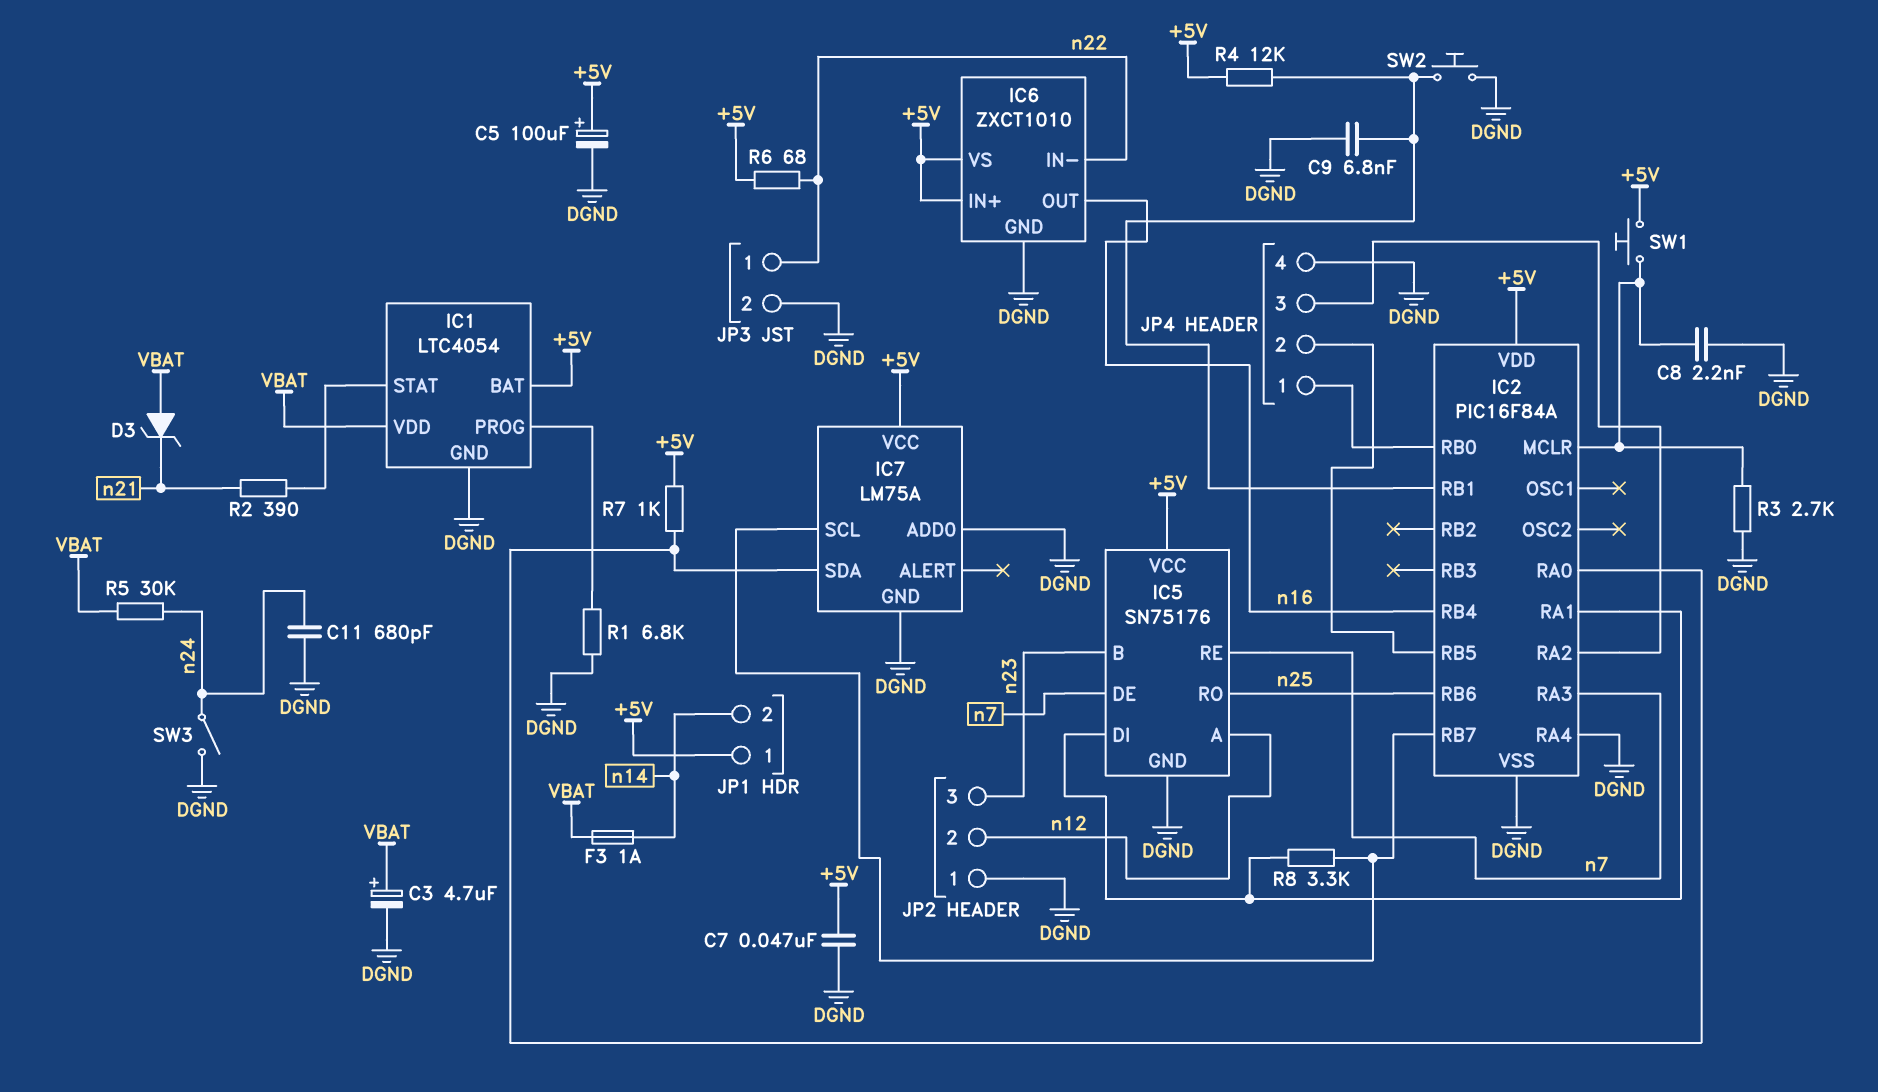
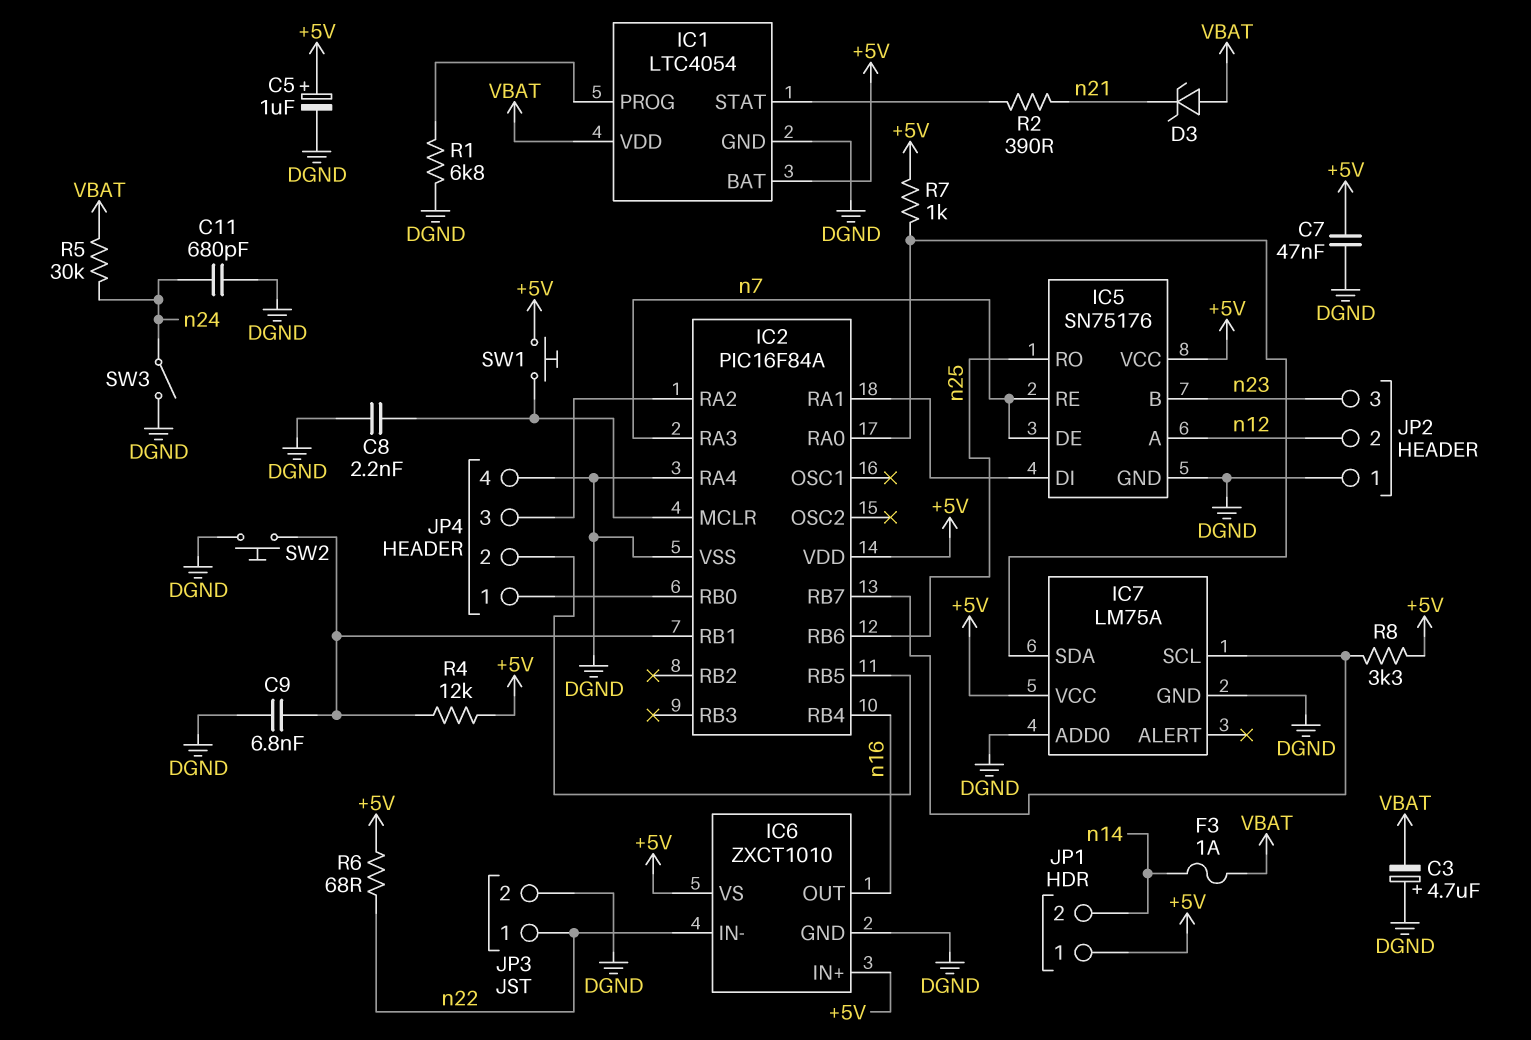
C3: 4.7uF (plus VBAT, minus DGND) -> 4.7uF (plus DGND, minus VBAT)
C5: 100uF (plus +5V, minus DGND) -> 1uF (plus +5V, minus DGND)
R3: 2.7k (DGND, IC2/MCLR) -> none
R8: 3.3k (IC2/RA1, IC2/RB7) -> 3.3k (+5V, IC2/RB7)

